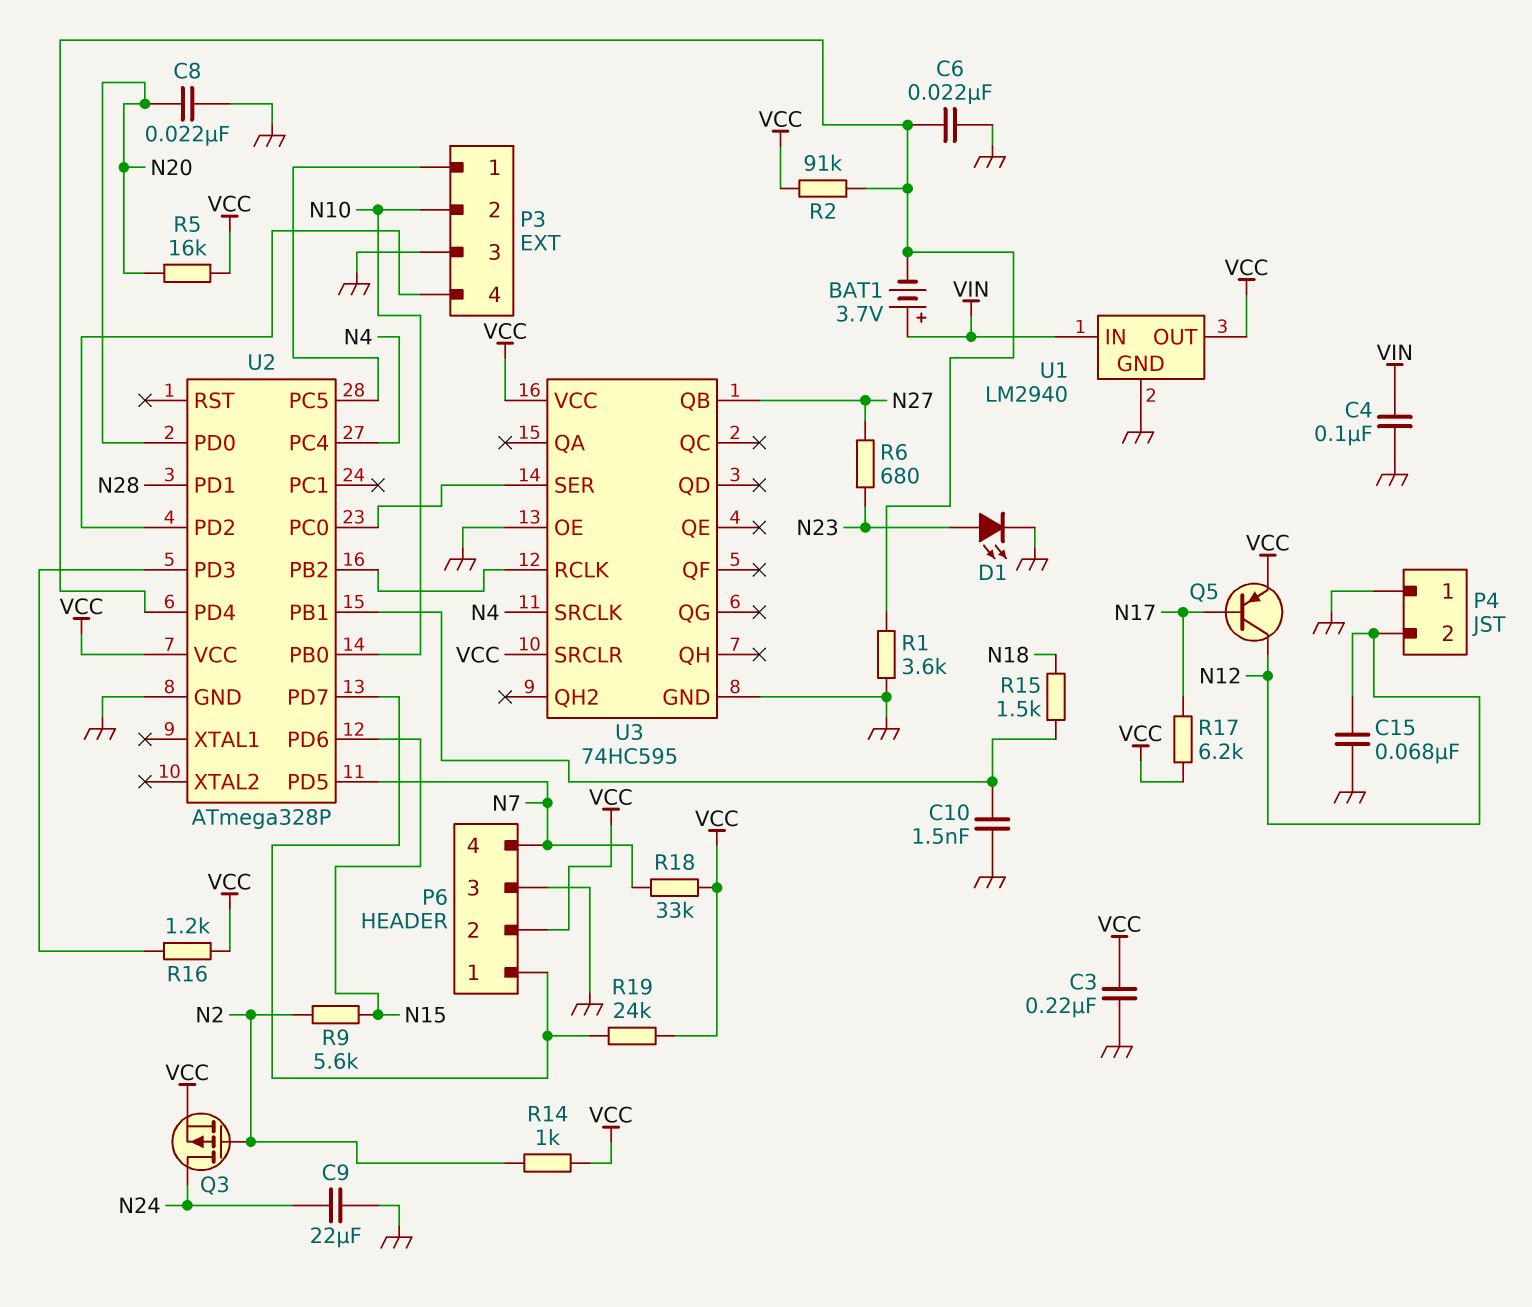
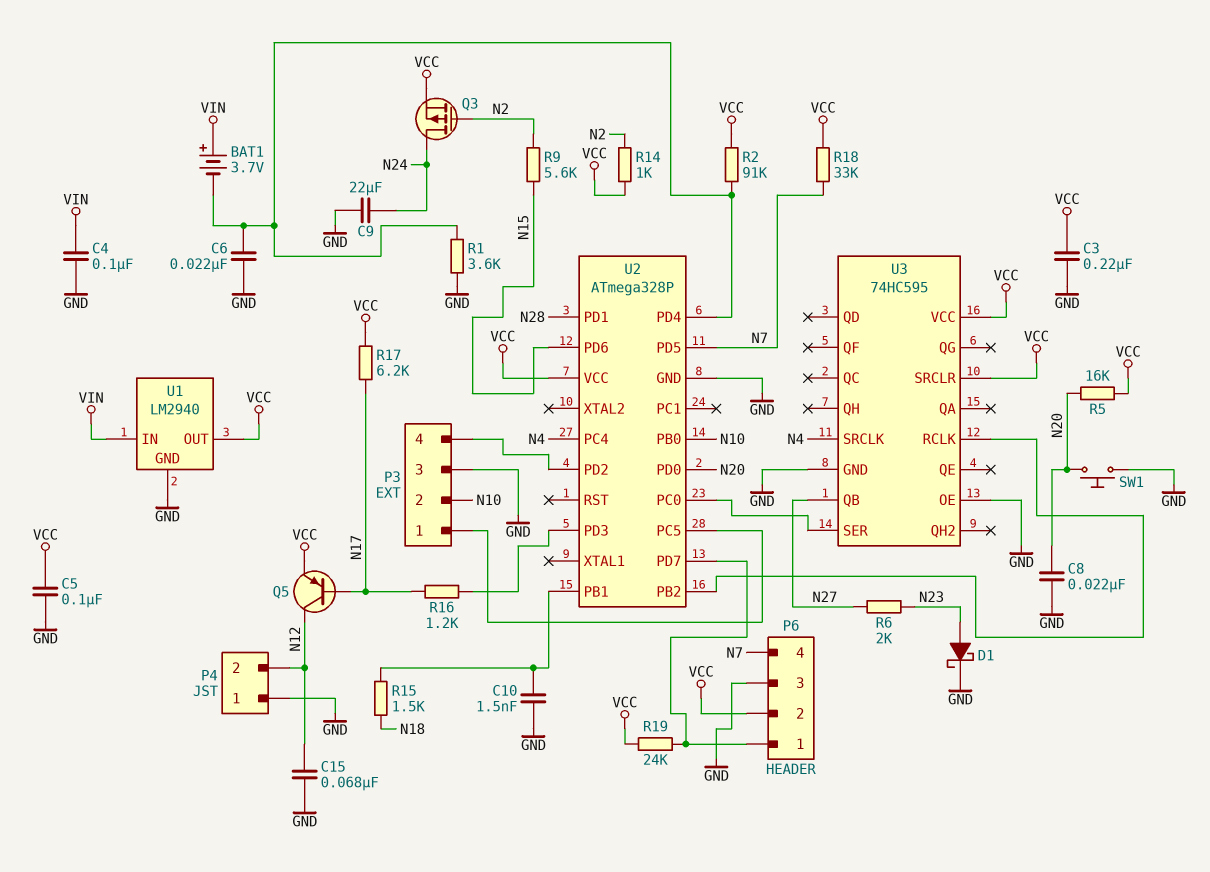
C5: none -> 100nF (GND, VCC)
D1: LED (A N23, K GND) -> schottky (A N23, K GND)
R6: 680 (N23, N27) -> 2k (N23, N27)
R16: 1.2k (U2/PD3, VCC) -> 1.2k (N17, U2/PD3)
SW1: none -> button (GND, N20)

